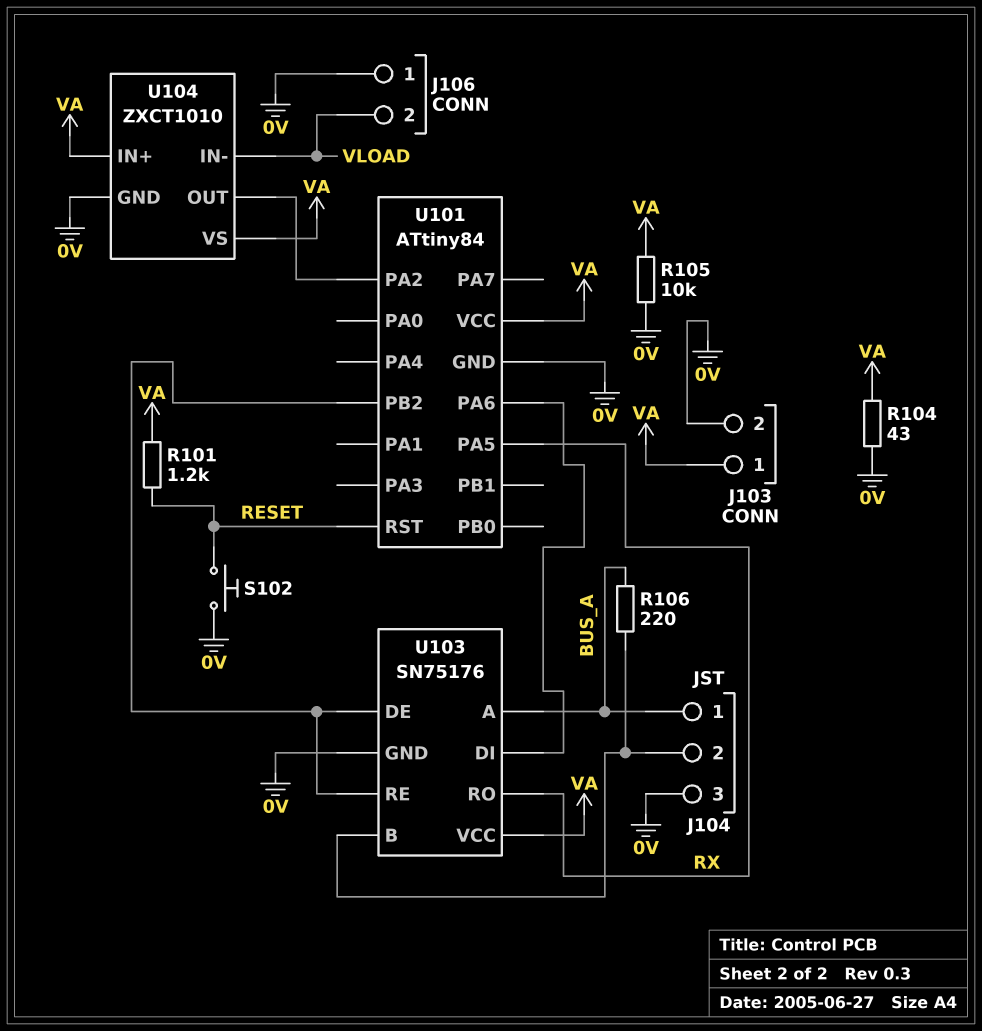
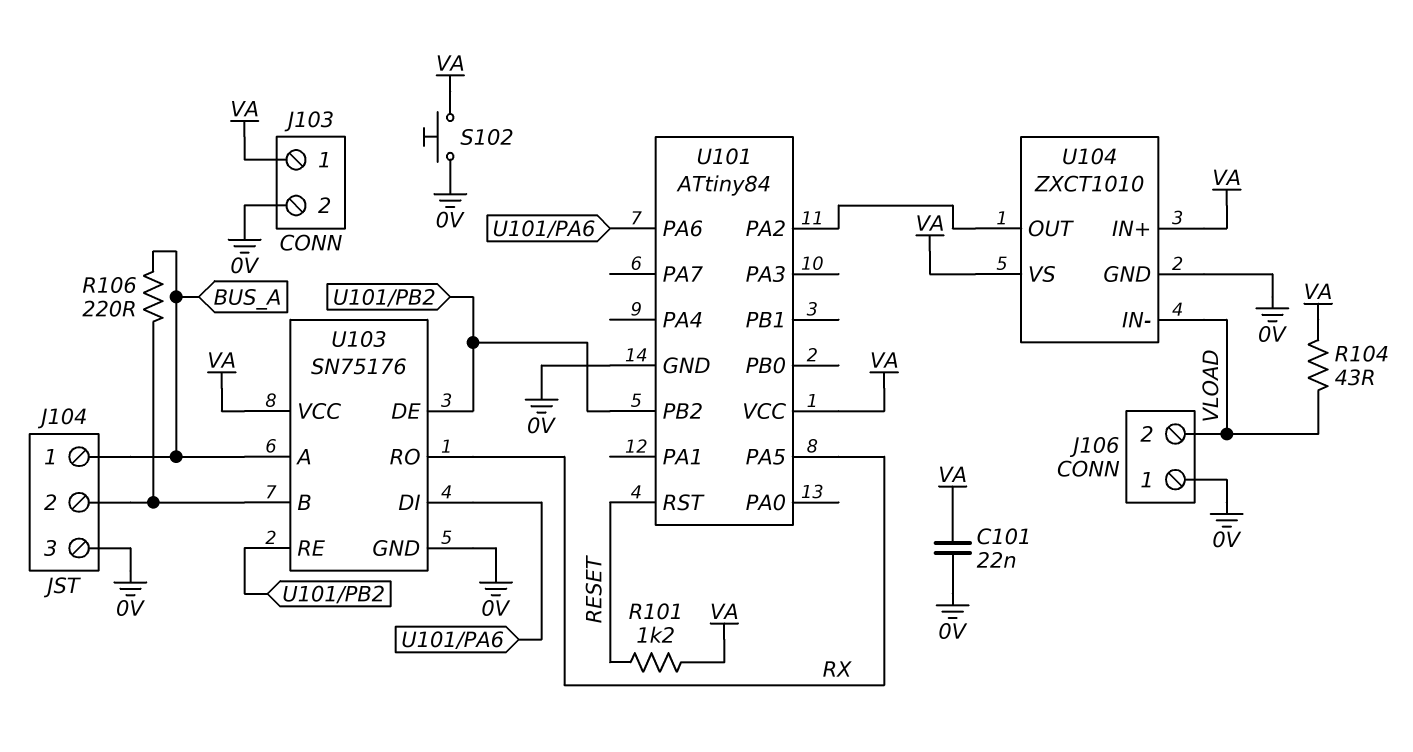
C101: none -> 22nF (0V, VA)
R104: 43 (0V, VA) -> 43 (VA, VLOAD)
R105: 10k (0V, VA) -> none
S102: button (0V, RESET) -> button (0V, VA)

